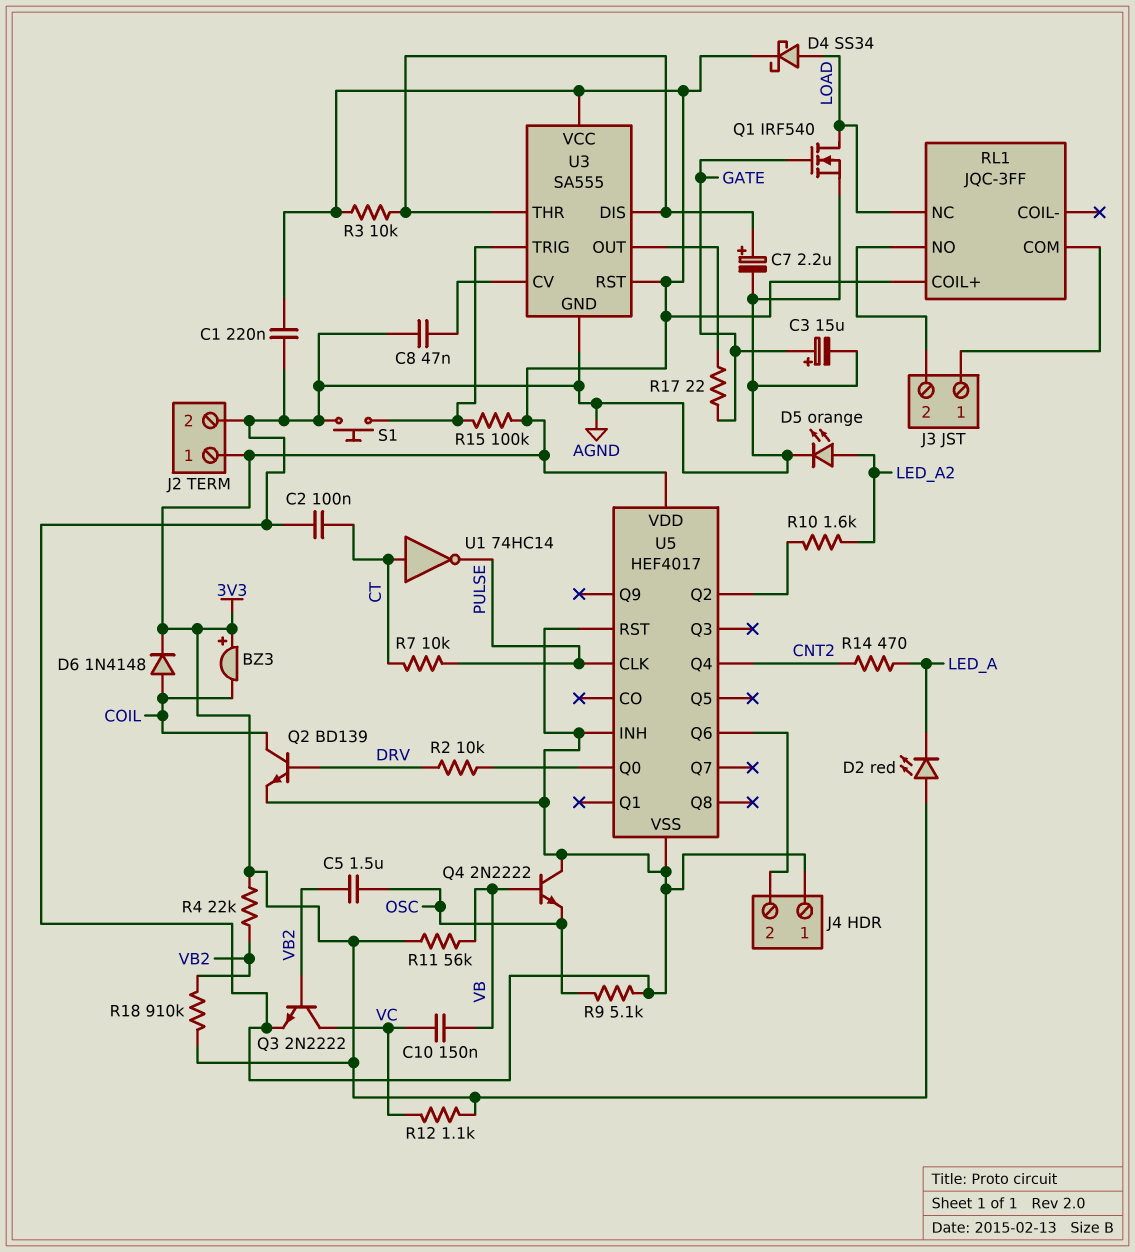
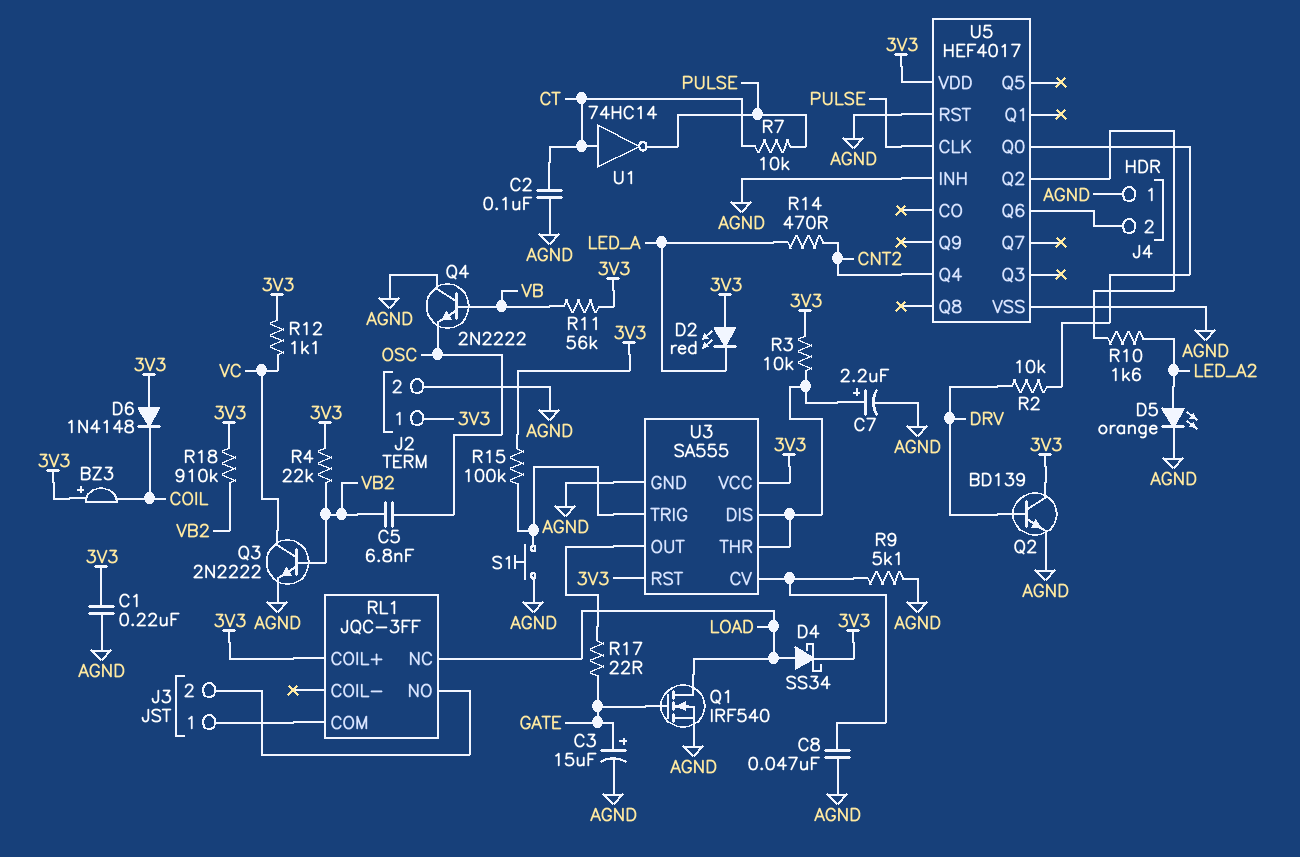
C5: 1.5uF (OSC, VB2) -> 6.8nF (OSC, VB2)
C10: 150nF (VB, VC) -> none
D6: diode 1N4148 (A COIL, K 3V3) -> diode 1N4148 (A 3V3, K COIL)
Q2: NPN BD139 (B DRV, C COIL, E AGND) -> NPN BD139 (B DRV, C 3V3, E AGND)
R9: 5.1k (AGND, OSC) -> 5.1k (AGND, U3/CV)

